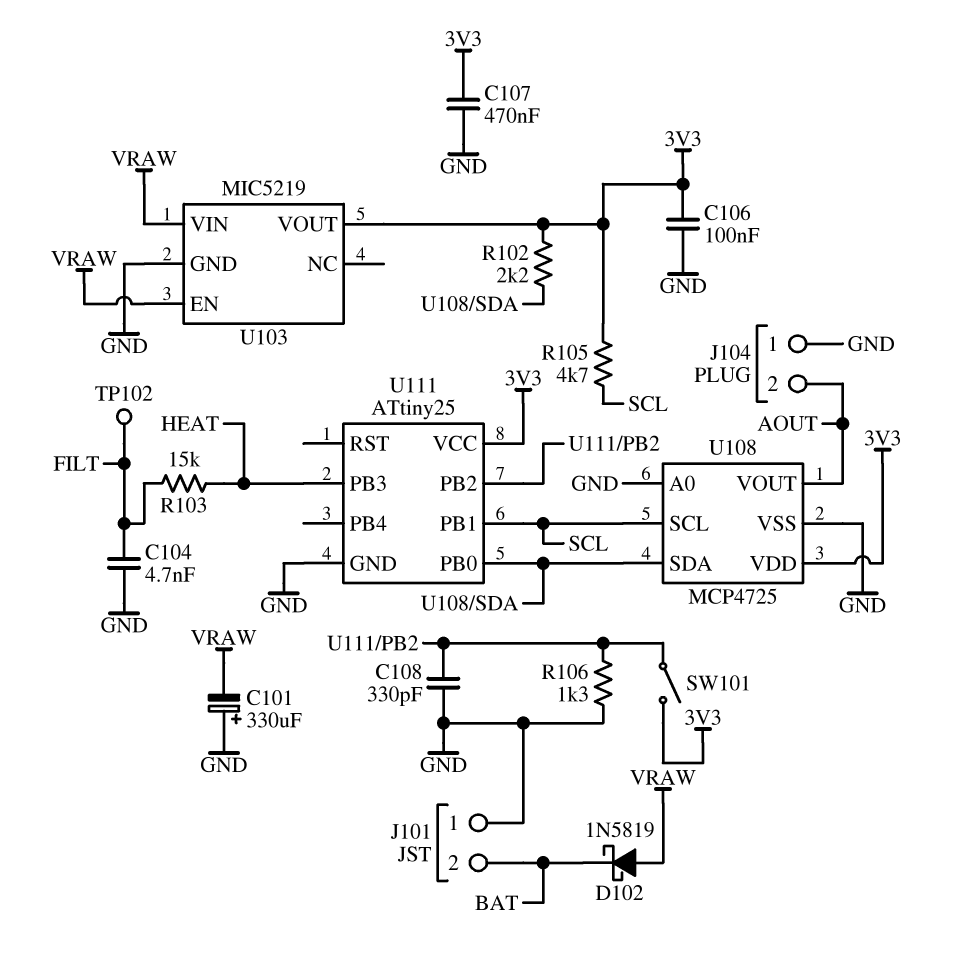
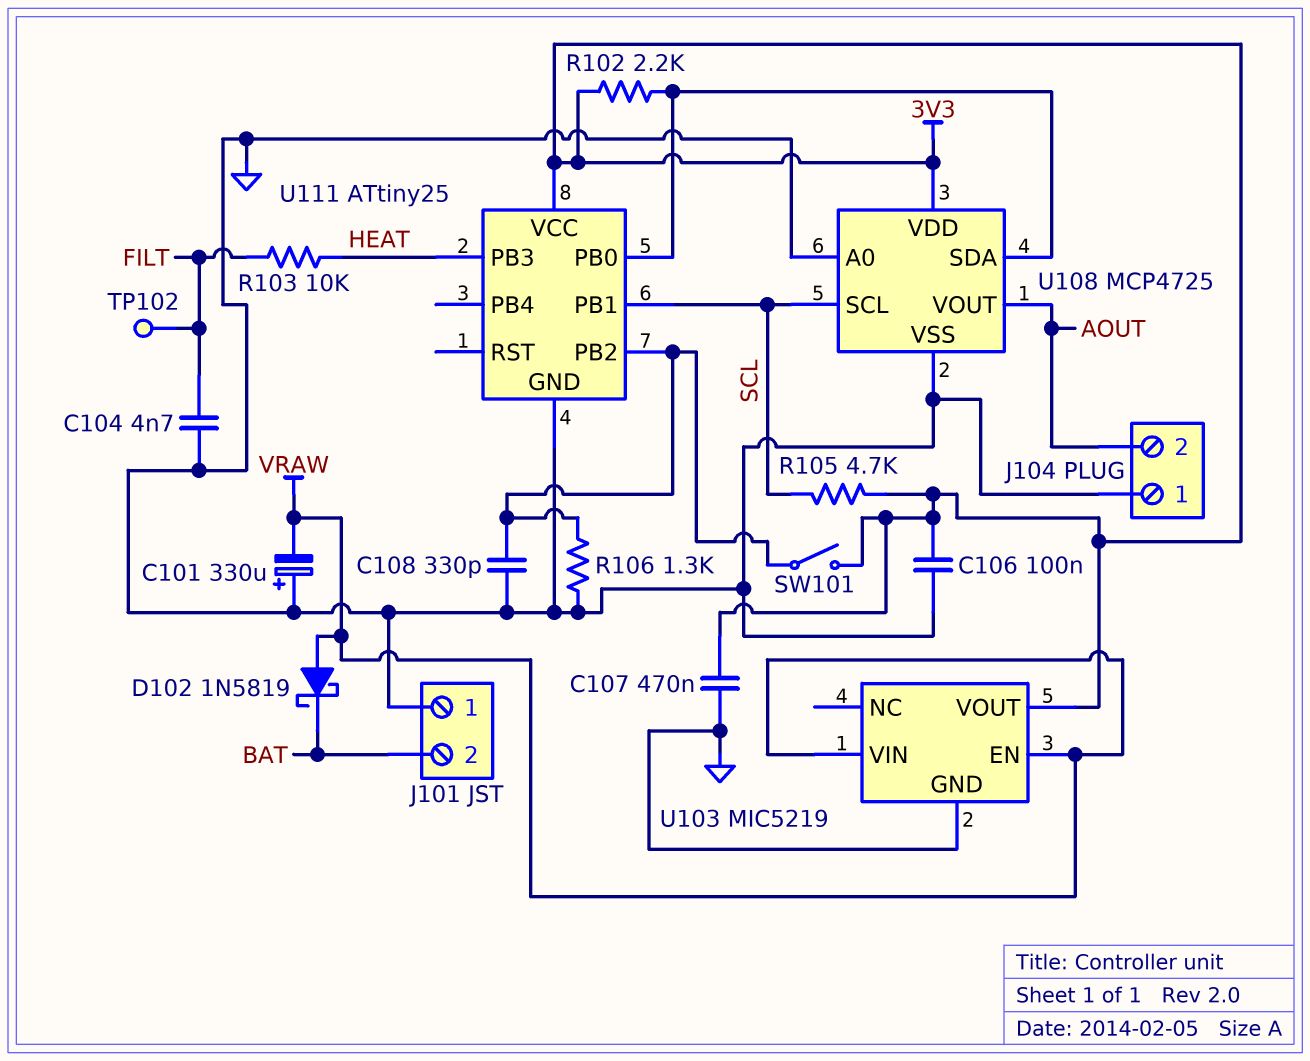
R103: 15k (FILT, HEAT) -> 10k (FILT, HEAT)

